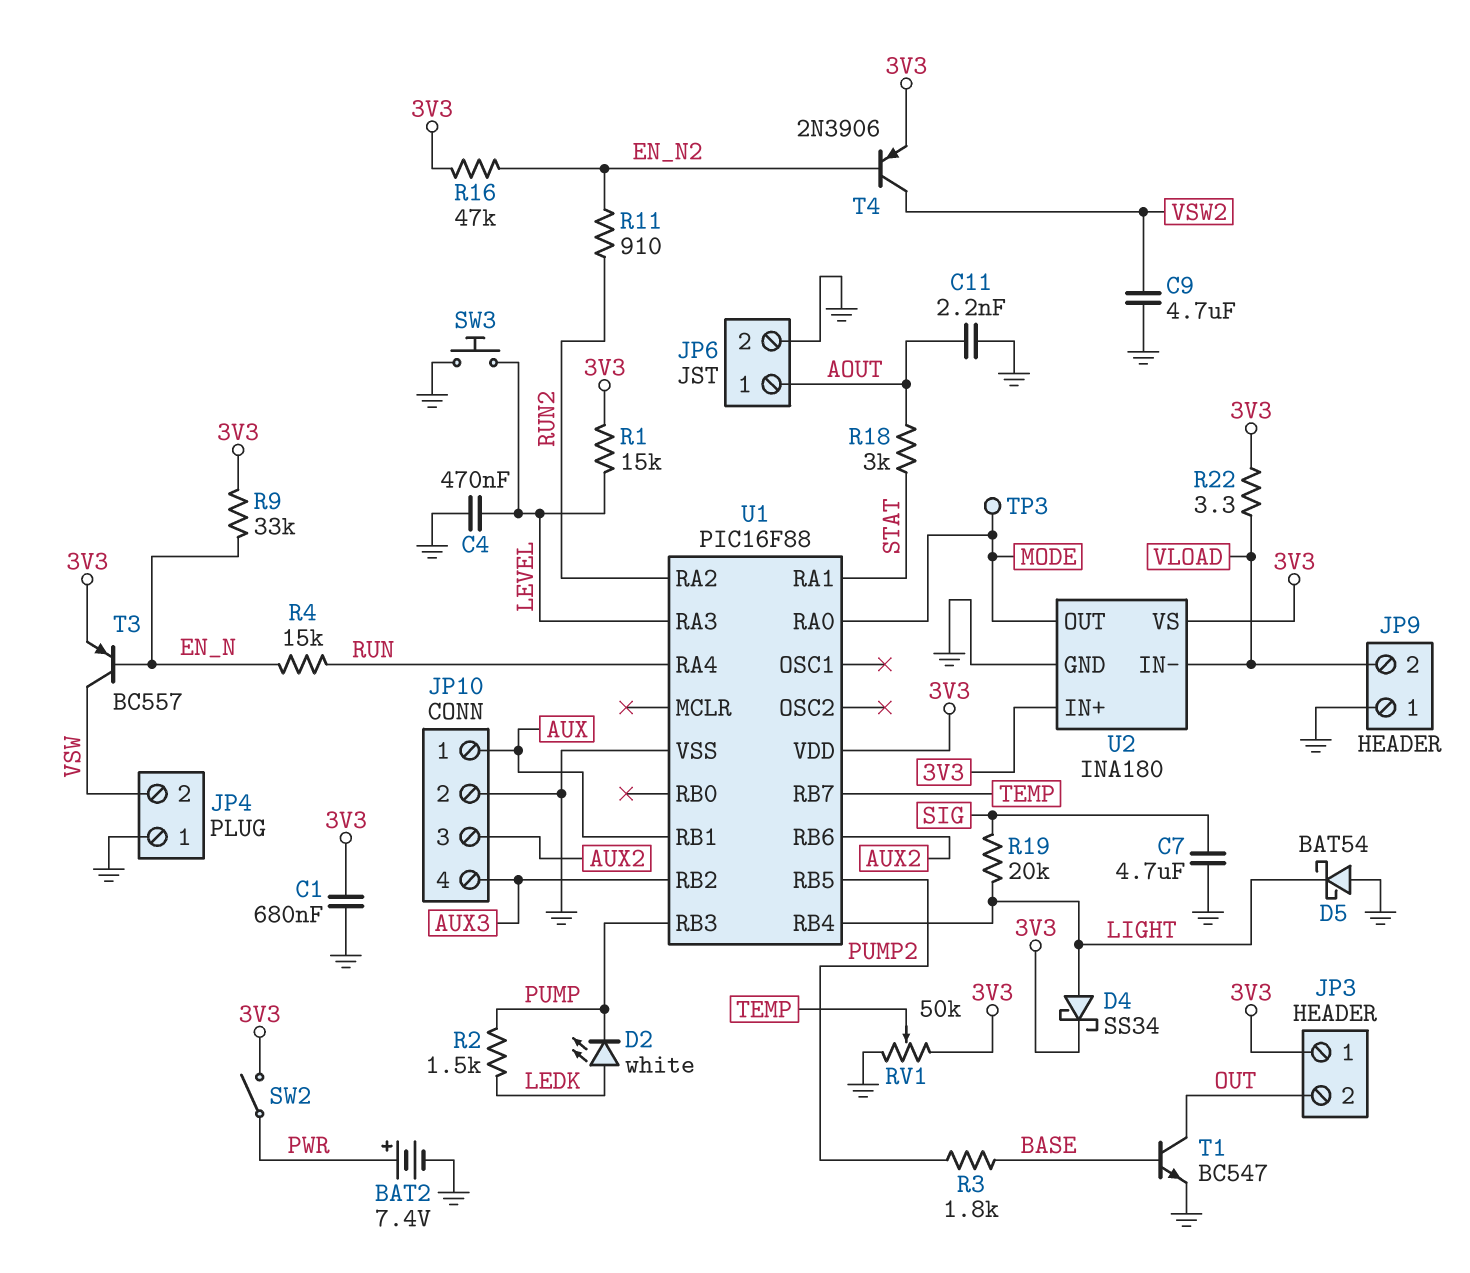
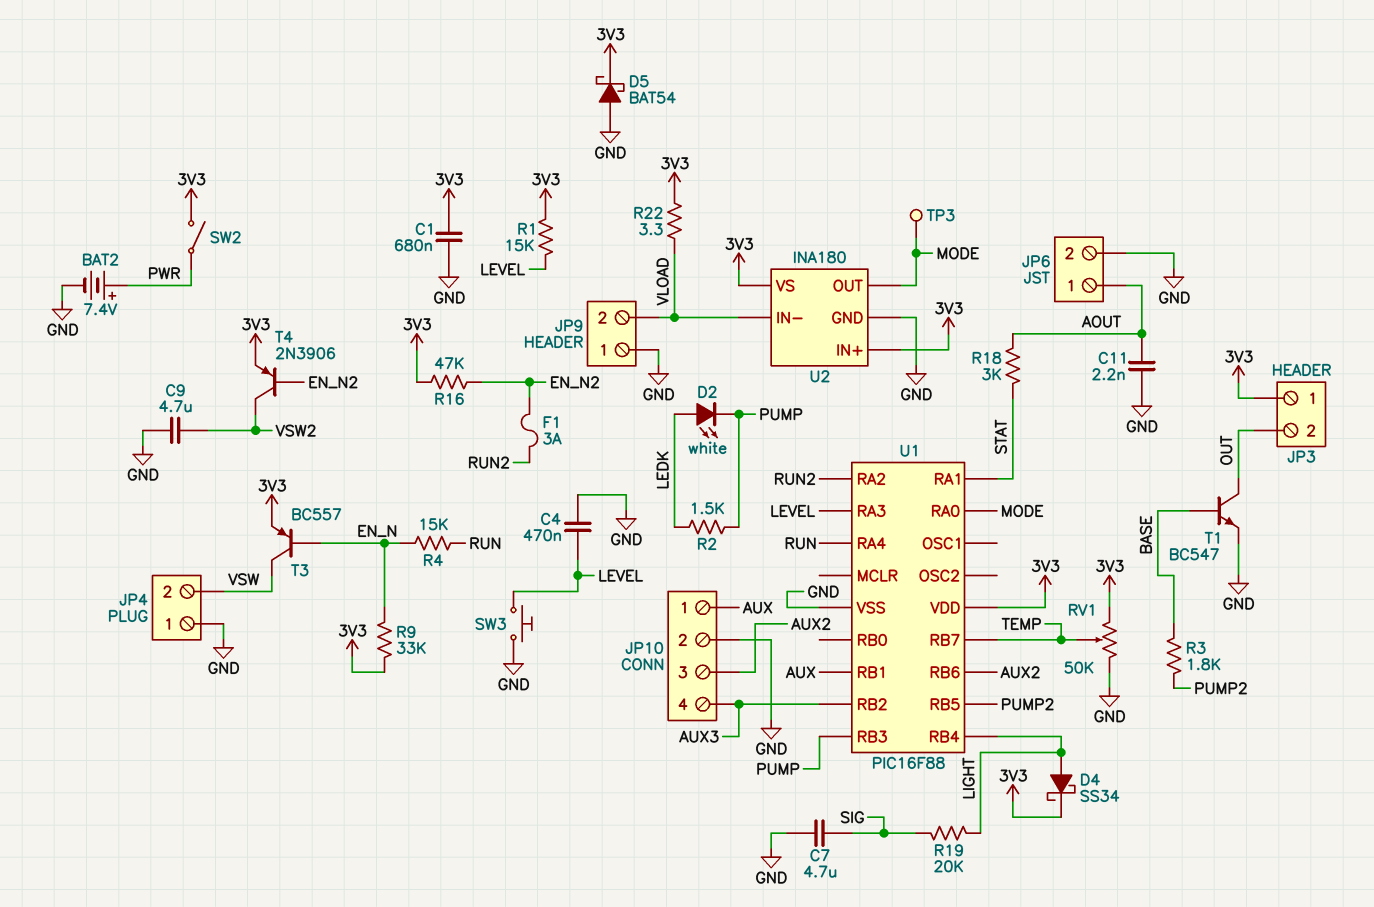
D5: schottky BAT54 (A GND, K LIGHT) -> schottky BAT54 (A GND, K 3V3)
F1: none -> 3A (EN_N2, RUN2)
R11: 910 (EN_N2, RUN2) -> none

